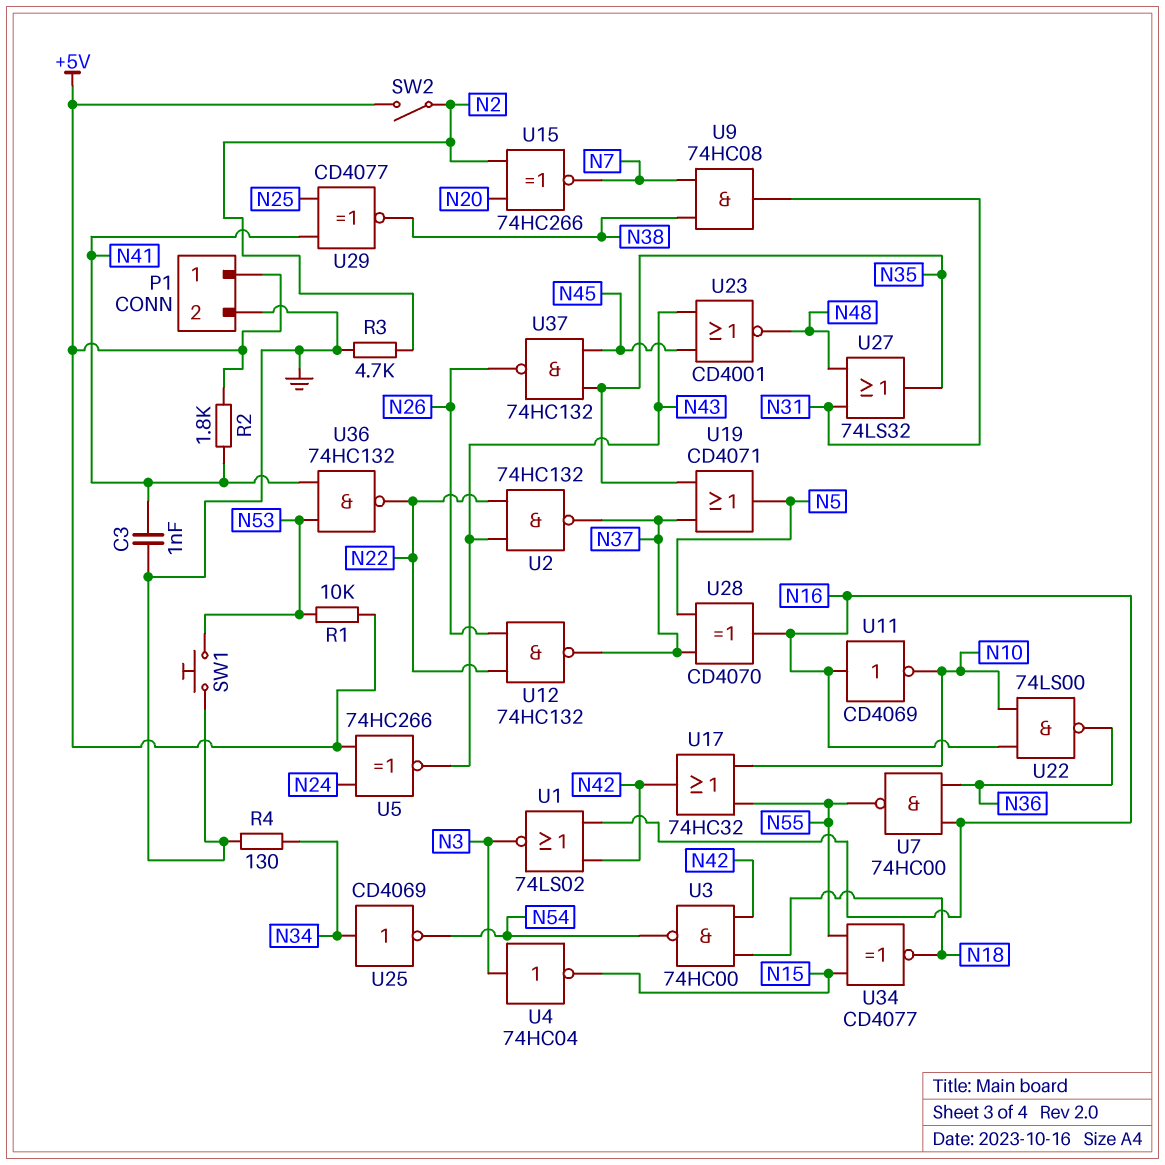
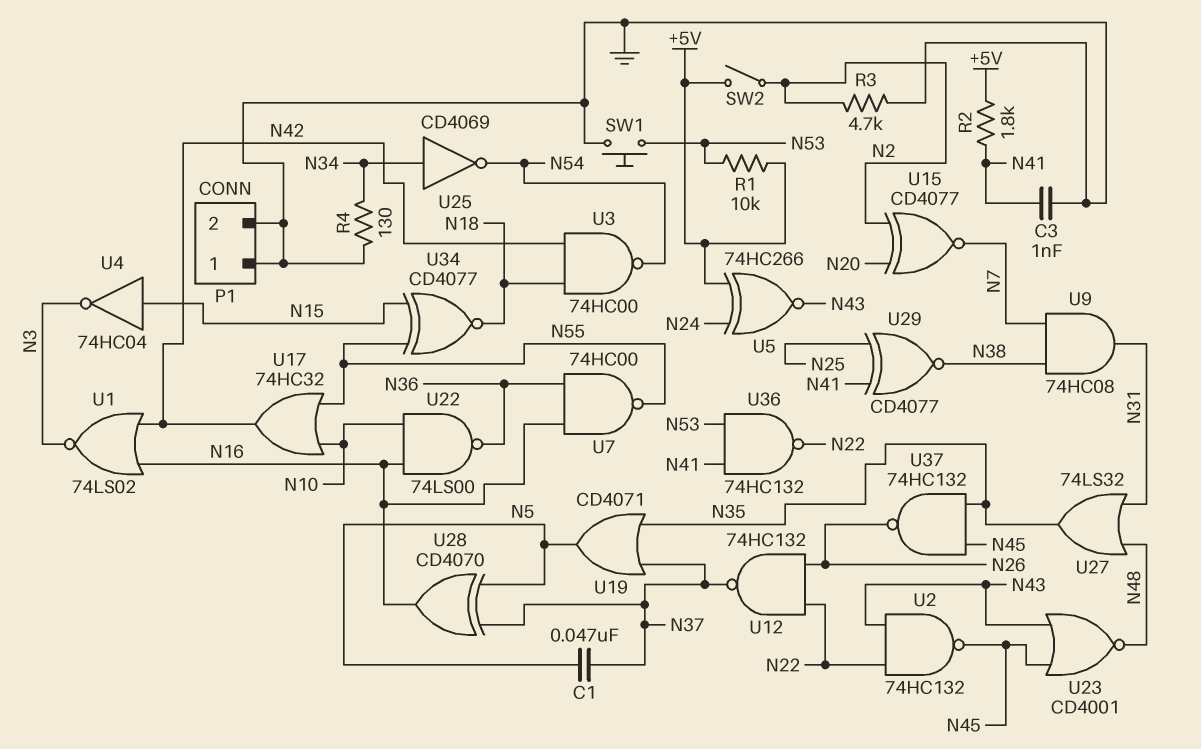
C1: none -> 47nF (N5, N37)
P1 pin 1: +5V -> GND
U2: NAND 74HC132 (in N22, in N43, out N37) -> NAND 74HC132 (in N22, in N43, out N45)
U4: NOT 74HC04 (in N3, out N15) -> NOT 74HC04 (in N15, out N3)
U11: NOT CD4069 (in N16, out N10) -> none
U15: XNOR 74HC266 (in N2, in N20, out N7) -> XNOR CD4077 (in N2, in N20, out N7)

